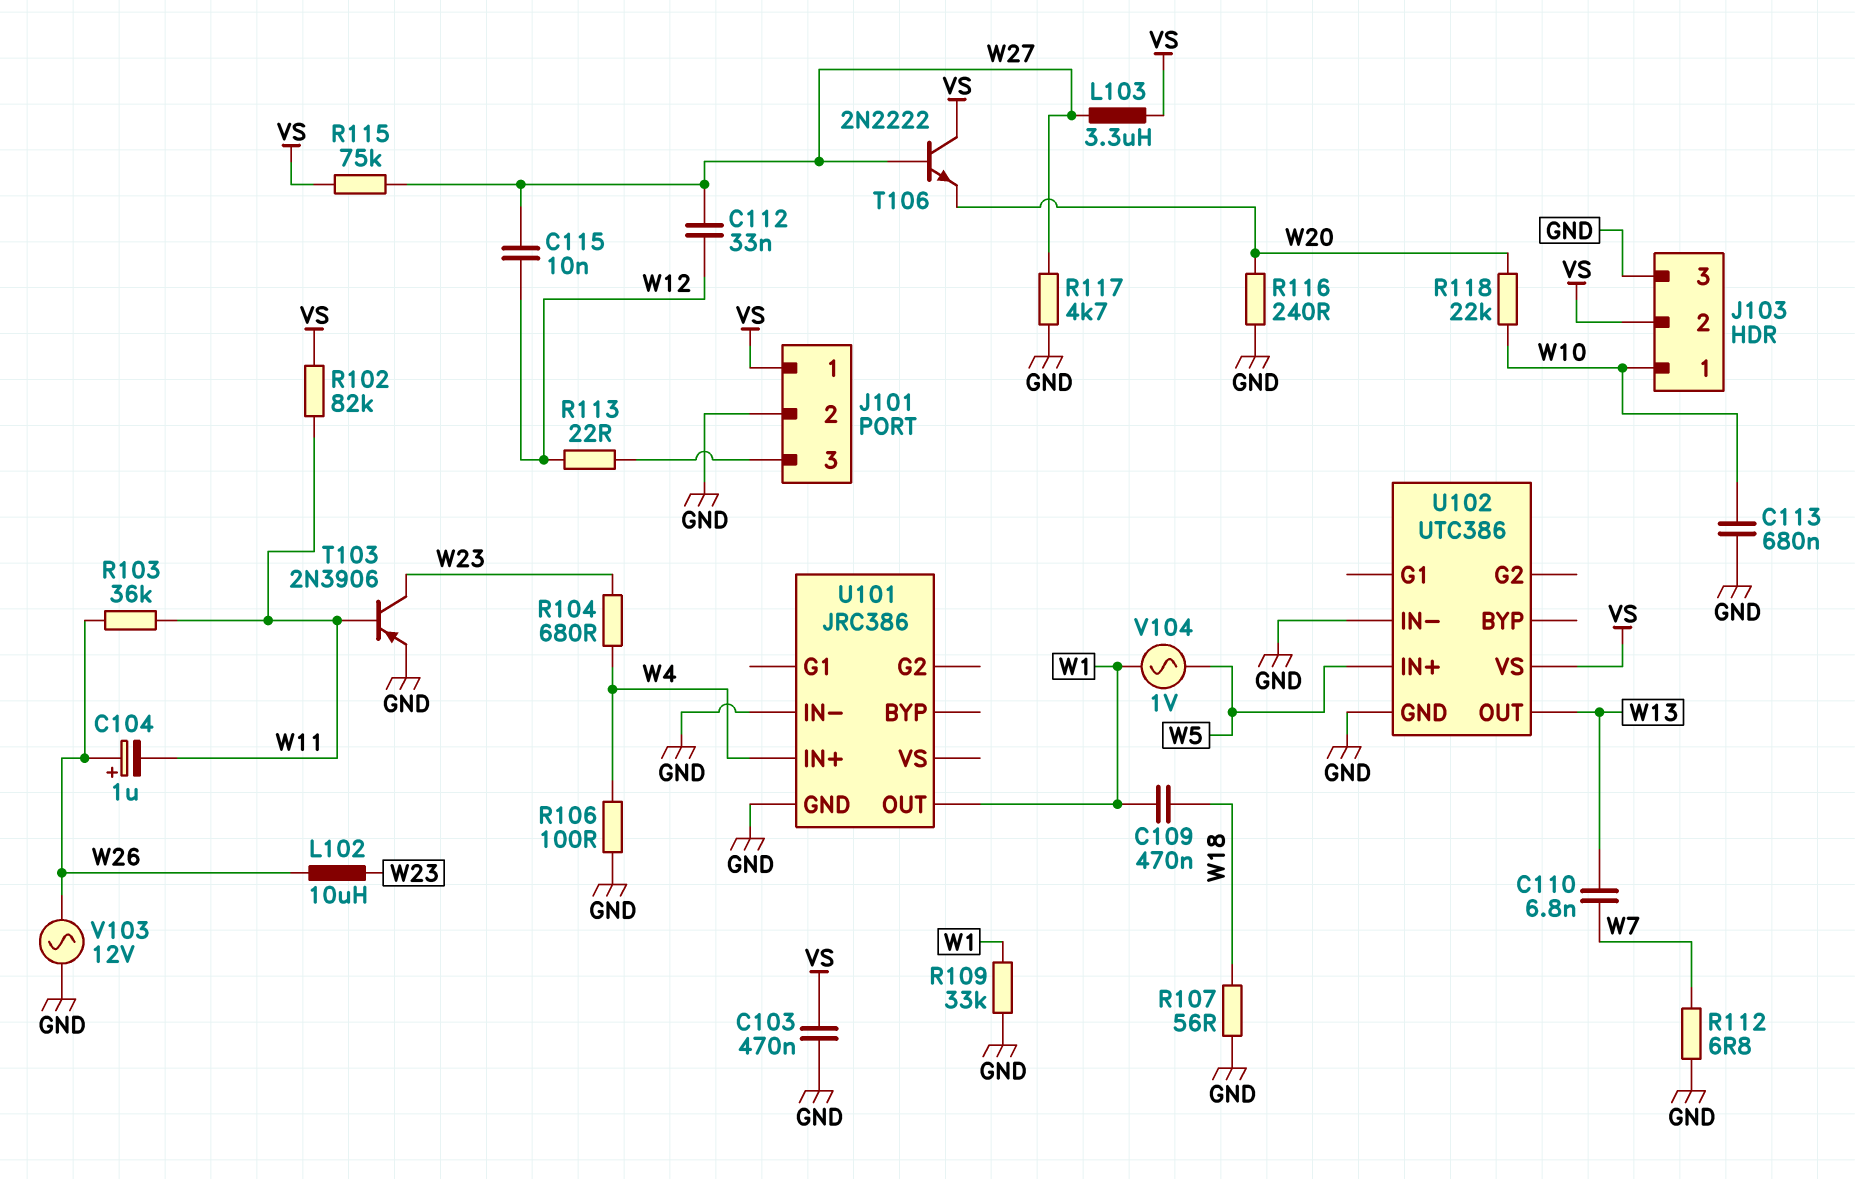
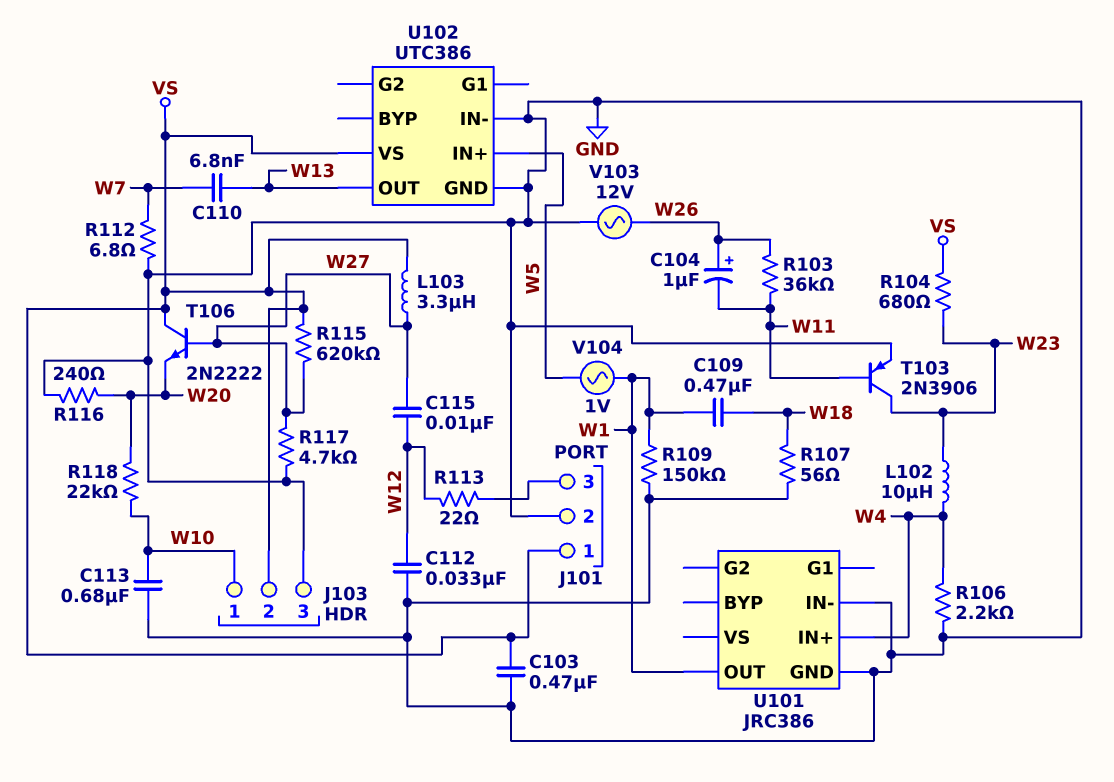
C112: 33nF (W12, W27) -> 33nF (GND, W12)
L102: 10uH (W23, W26) -> 10uH (W4, W23)
R102: 82k (VS, W11) -> none
R104: 680 (W4, W23) -> 680 (VS, W23)
R106: 100 (GND, W4) -> 2.2k (GND, W4)
R109: 33k (GND, W1) -> 150k (GND, W1)
R115: 75k (VS, W27) -> 620k (VS, W27)

